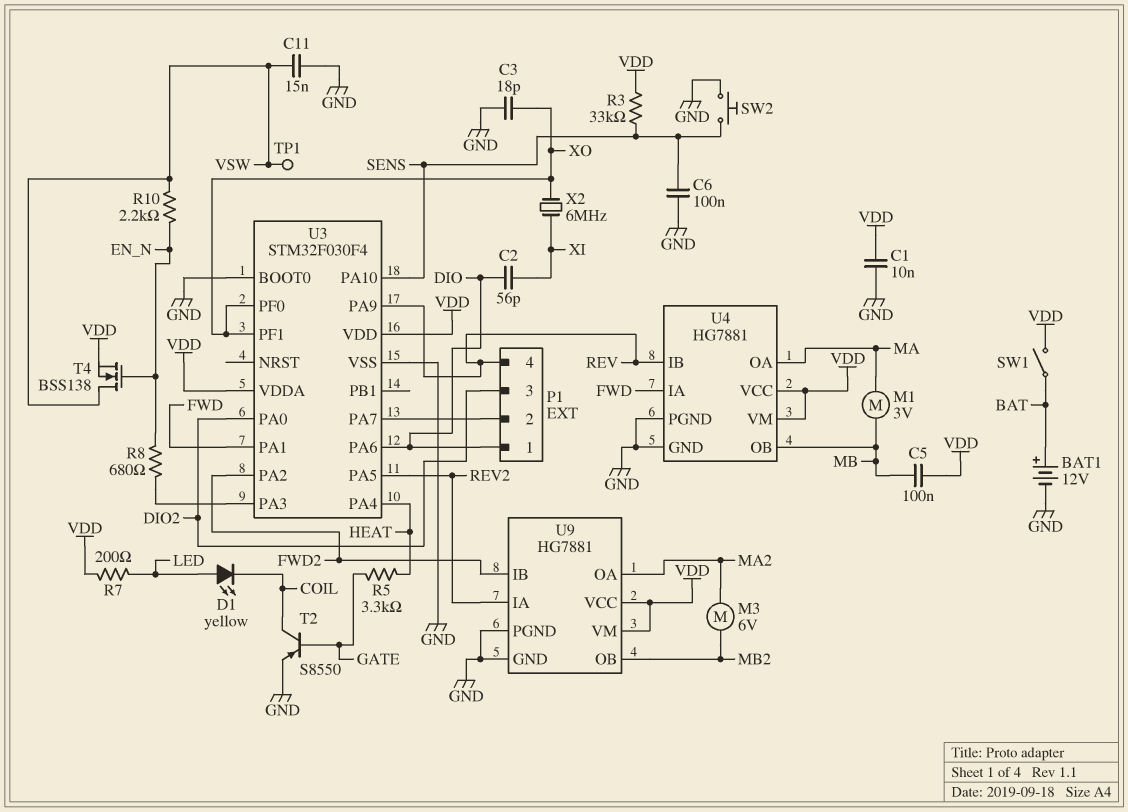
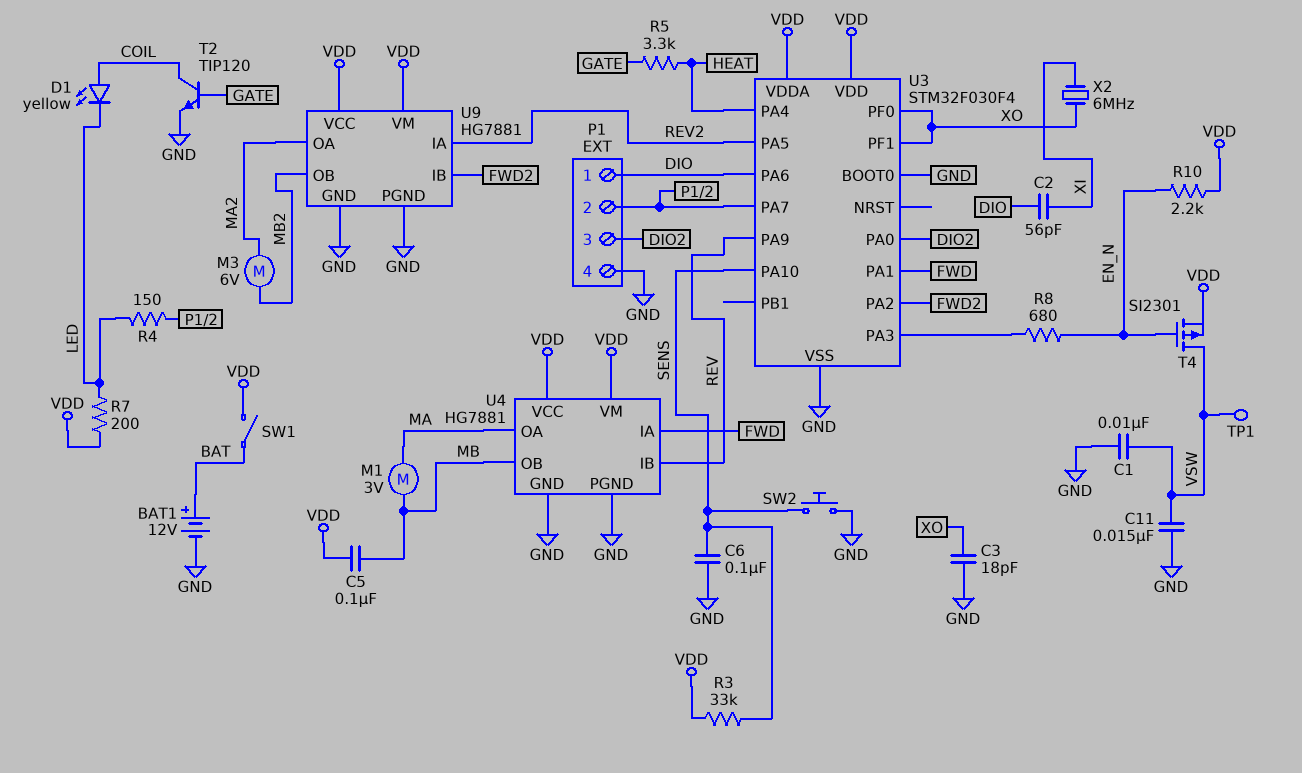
C1: 10nF (GND, VDD) -> 10nF (GND, VSW)
D1: LED yellow (A LED, K COIL) -> LED yellow (A COIL, K LED)
P1 pin 4: REV -> GND
R4: none -> 150 (LED, P1/2)
R10: 2.2k (EN_N, VSW) -> 2.2k (EN_N, VDD)
T2: PNP S8550 (B GATE, C COIL, E GND) -> NPN TIP120 (B GATE, C COIL, E GND)
T4: NMOS BSS138 (G EN_N, D VSW, S VDD) -> PMOS SI2301 (G EN_N, D VSW, S VDD)

